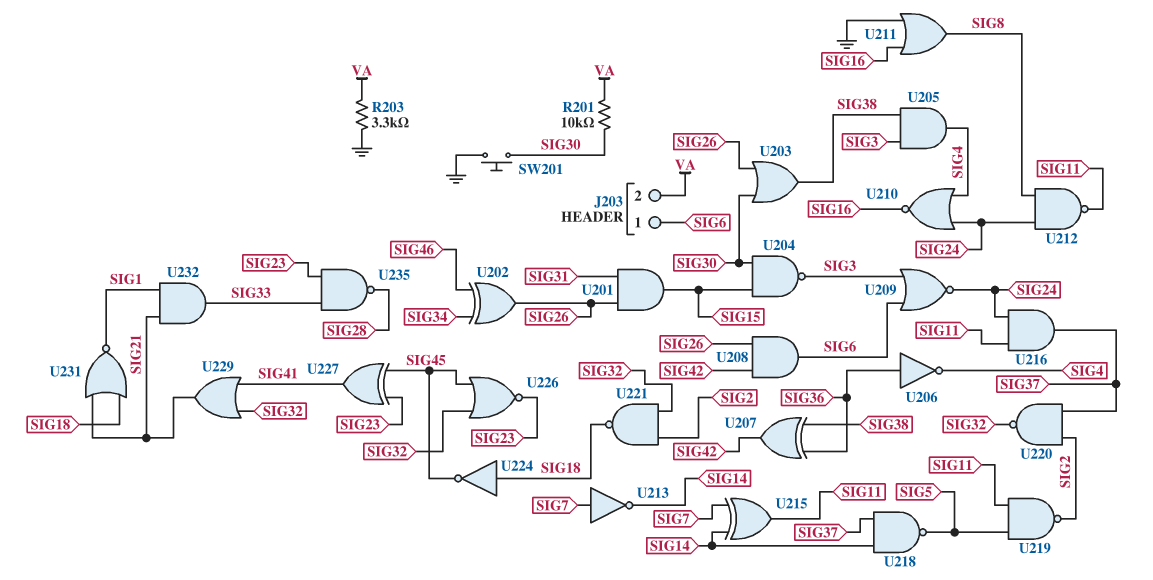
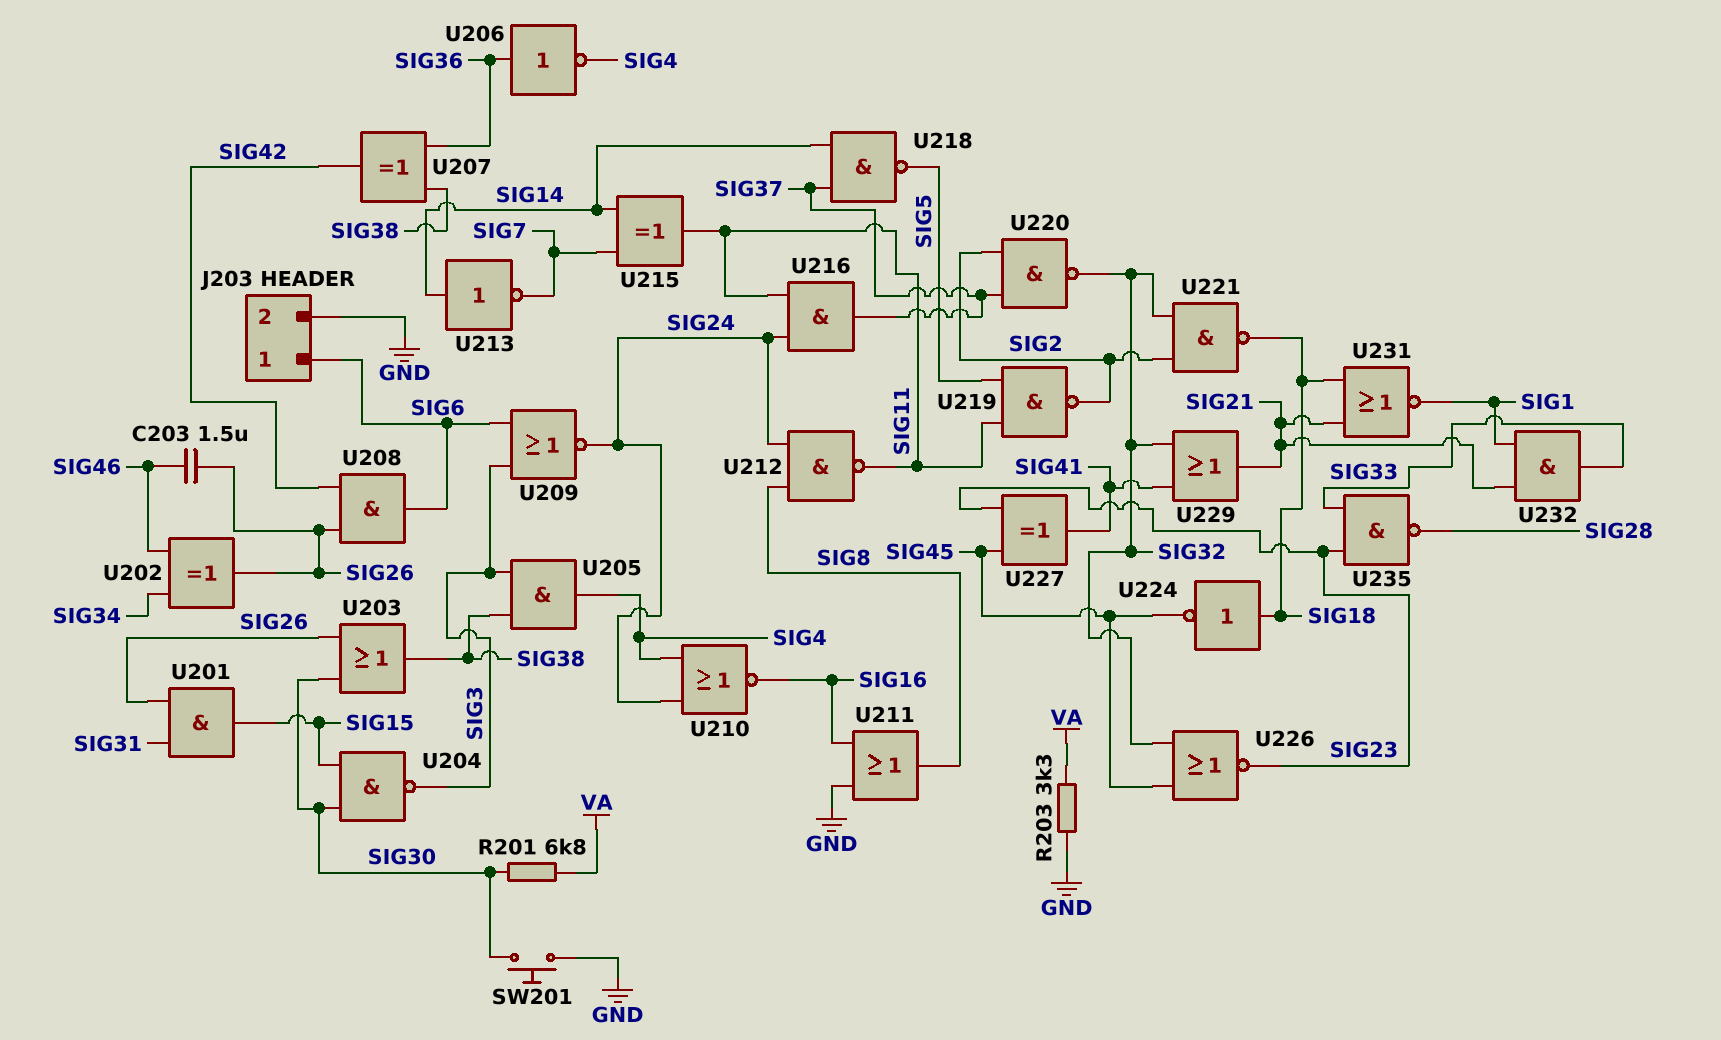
C203: none -> 1.5uF (SIG26, SIG46)
J203 pin 2: VA -> GND
R201: 10k (SIG30, VA) -> 6.8k (SIG30, VA)
U213: NOT (in SIG7, out SIG14) -> NOT (in SIG14, out SIG7)

